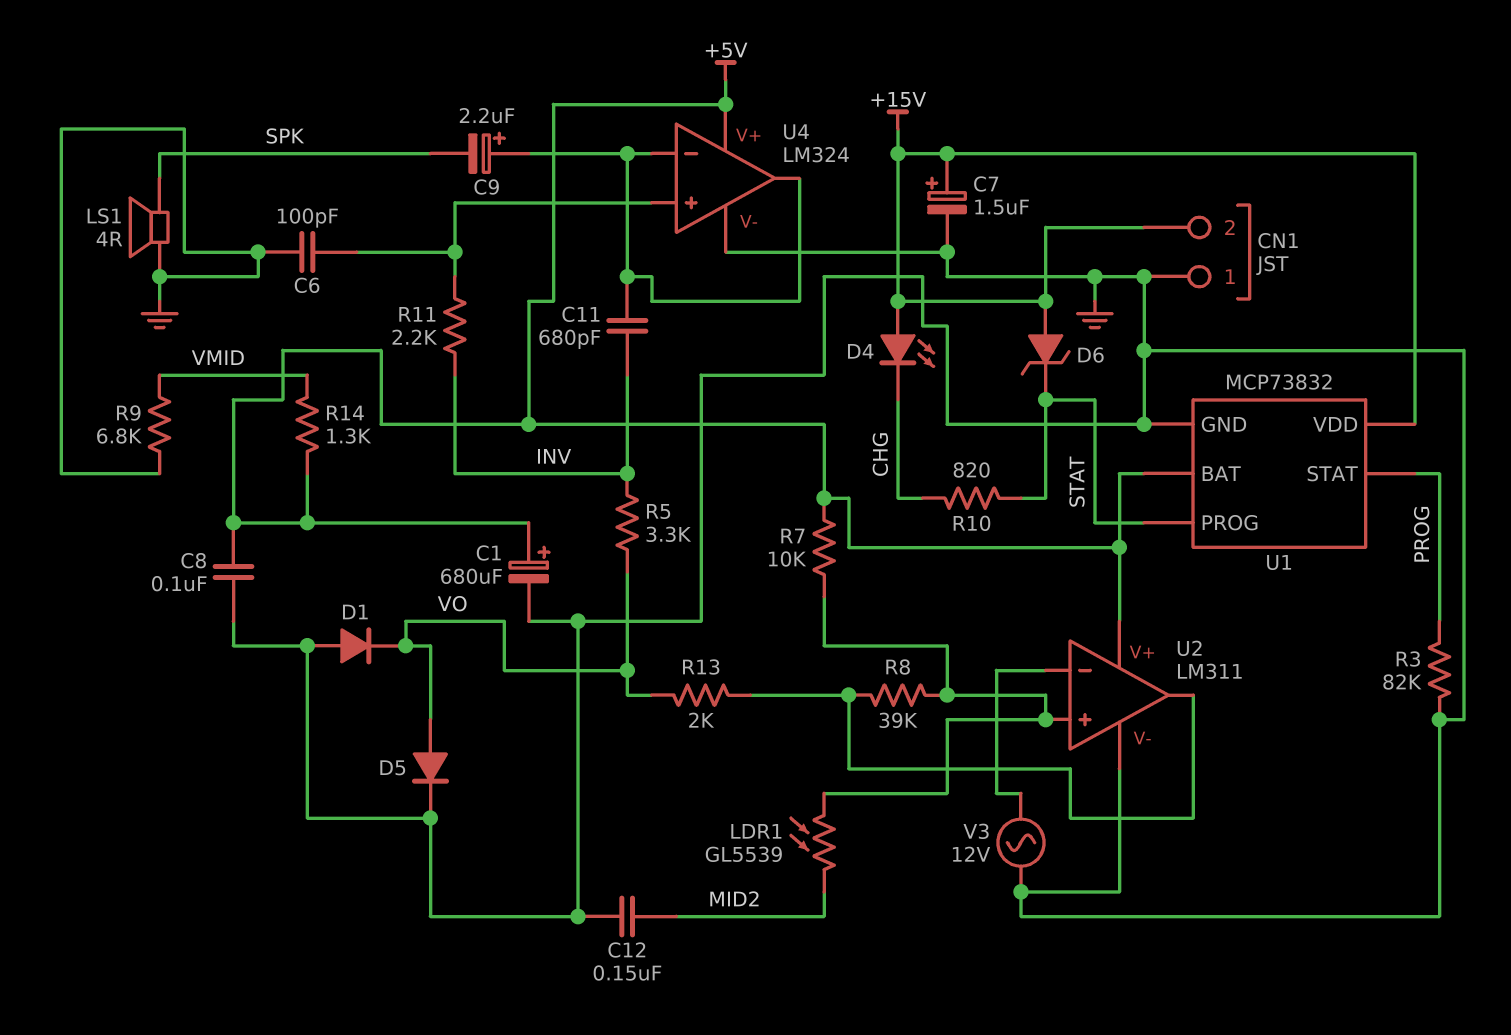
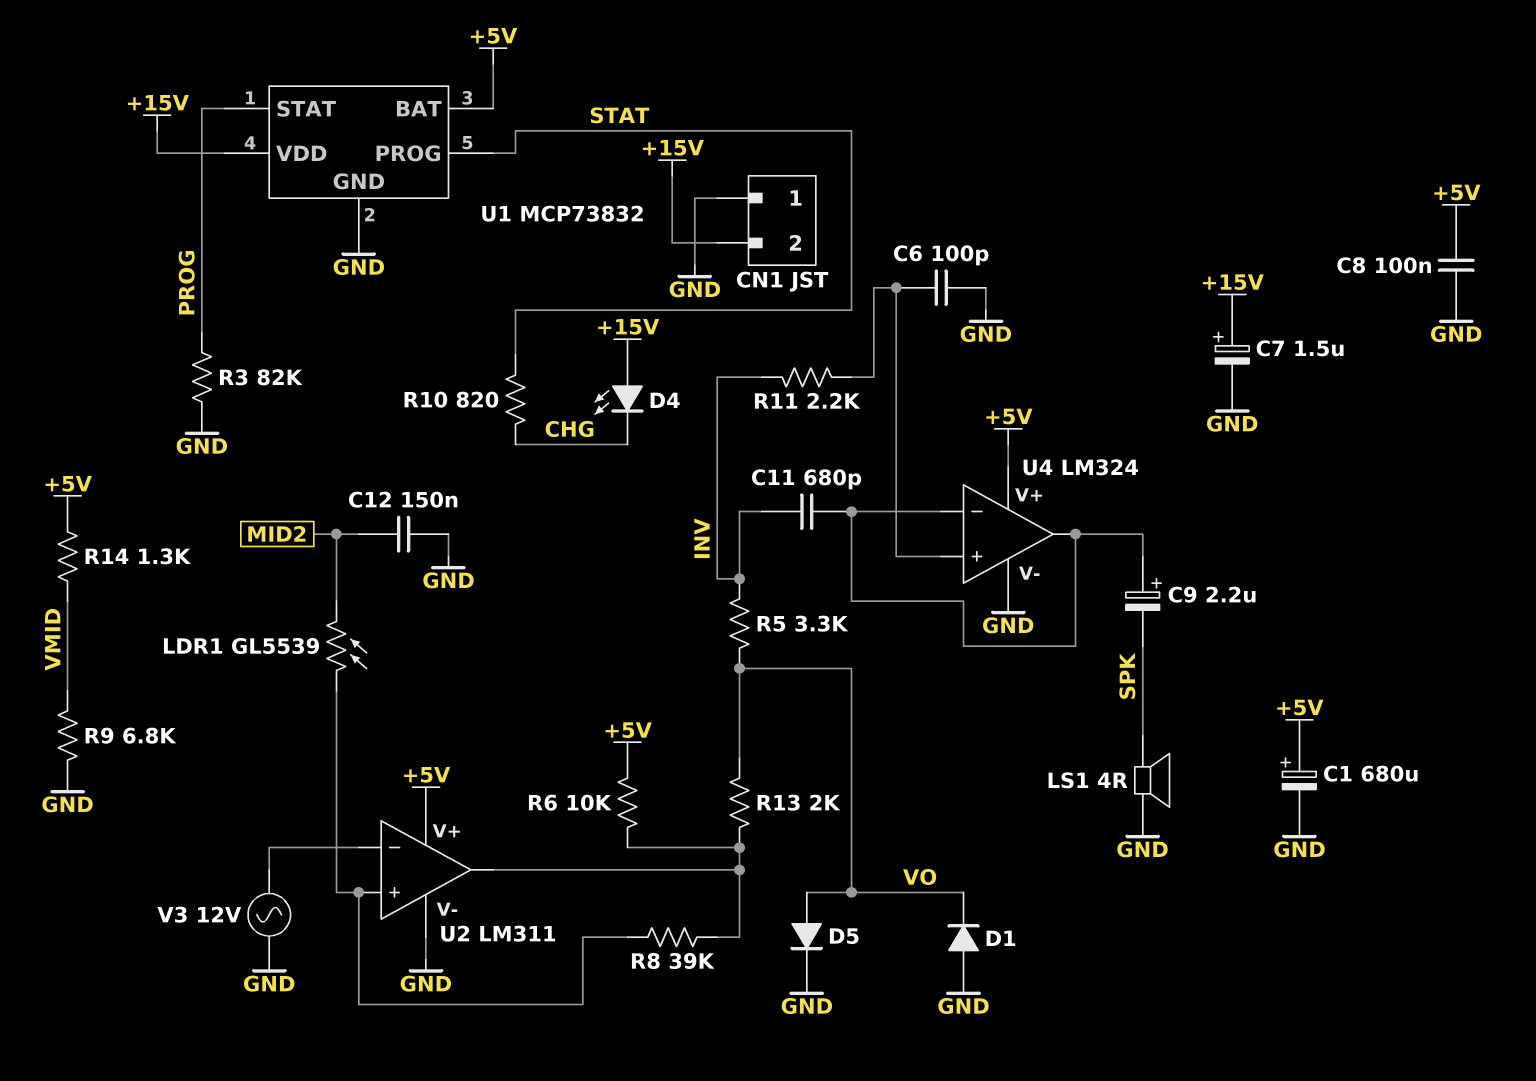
D6: zener (A +15V, K STAT) -> none
R6: none -> 10k (+5V, U2/out)
R7: 10k (+5V, U2/in+) -> none

